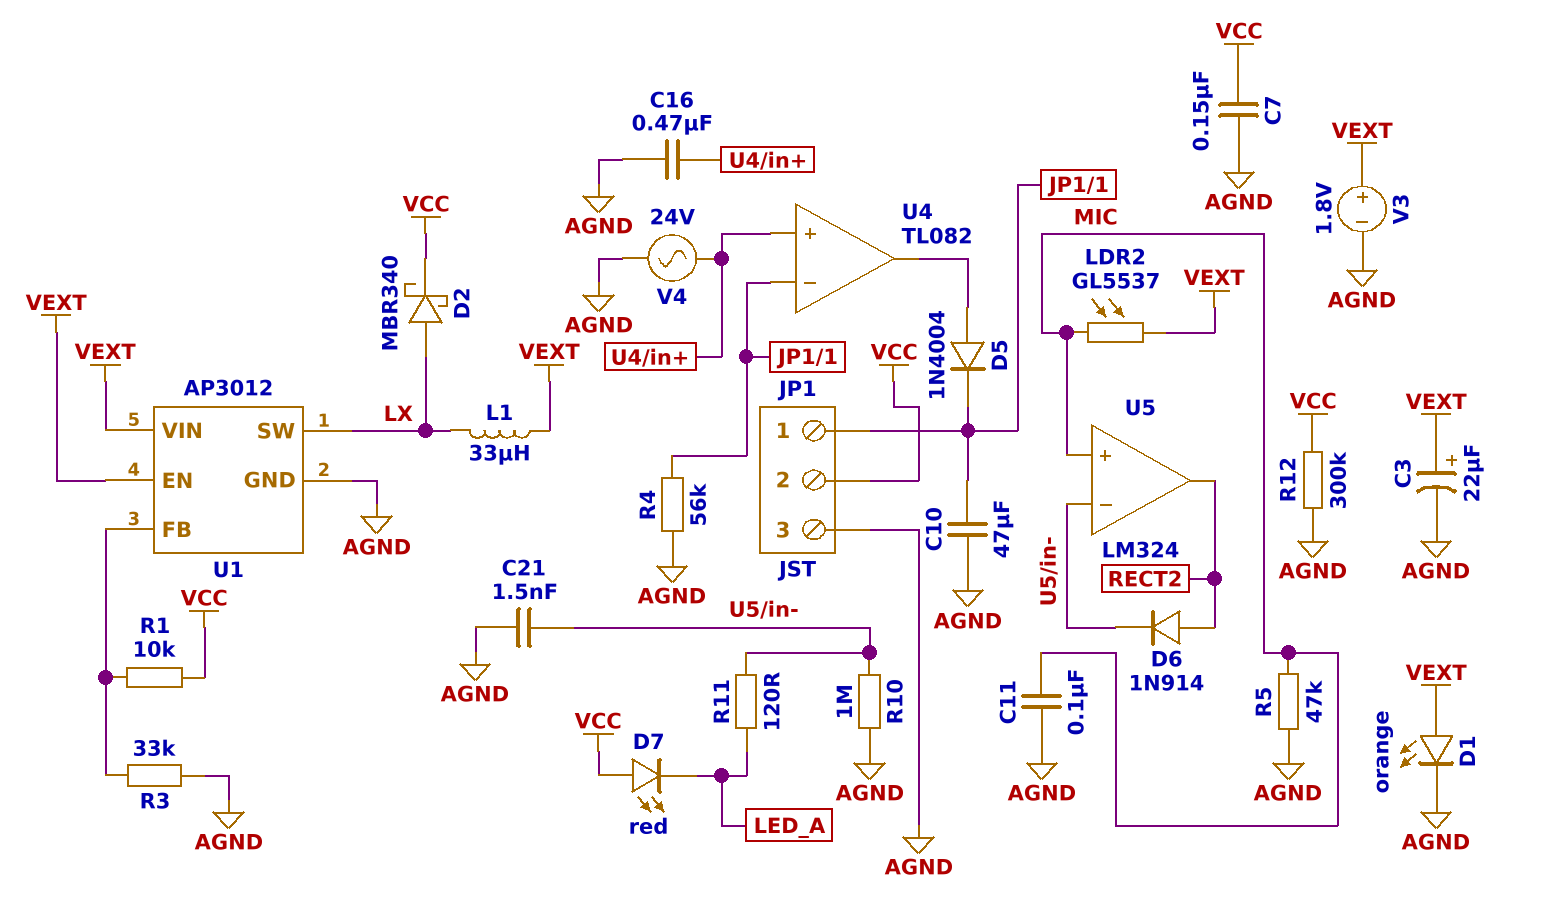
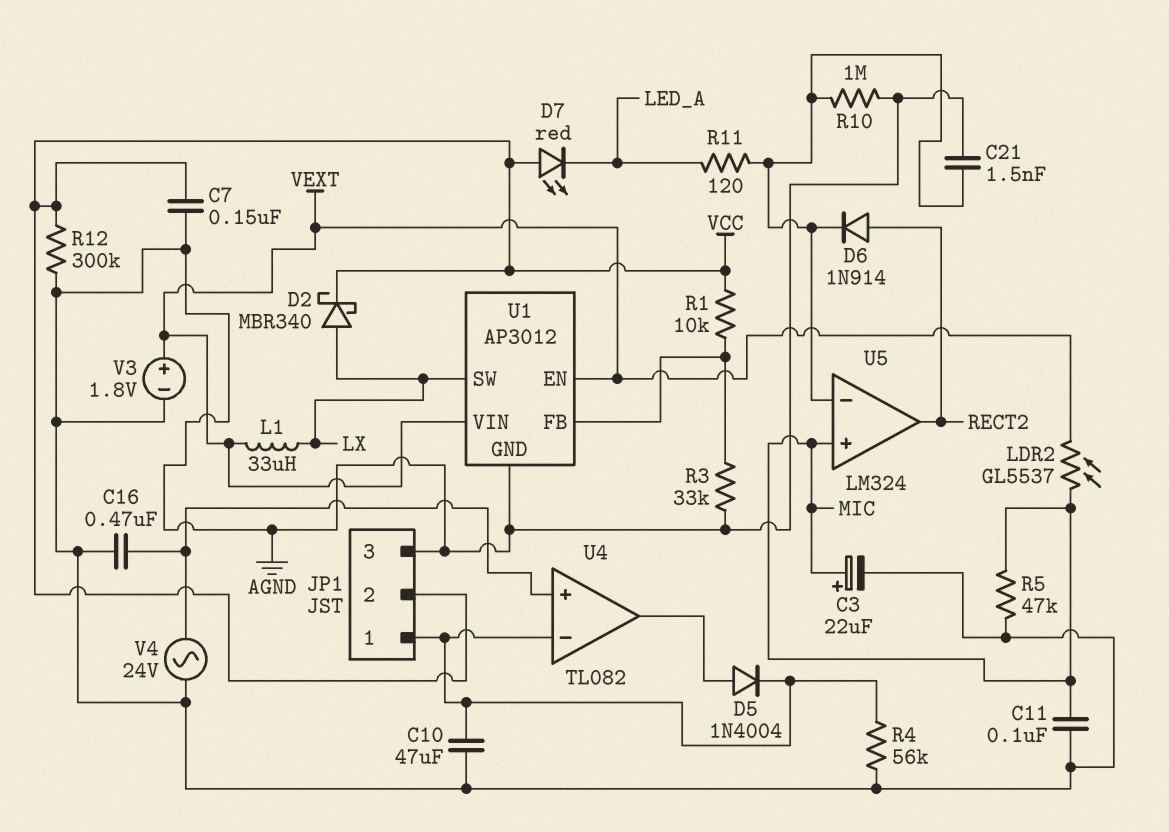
C3: 22uF (plus VEXT, minus AGND) -> 22uF (plus MIC, minus AGND)
D1: LED orange (A VEXT, K AGND) -> none

